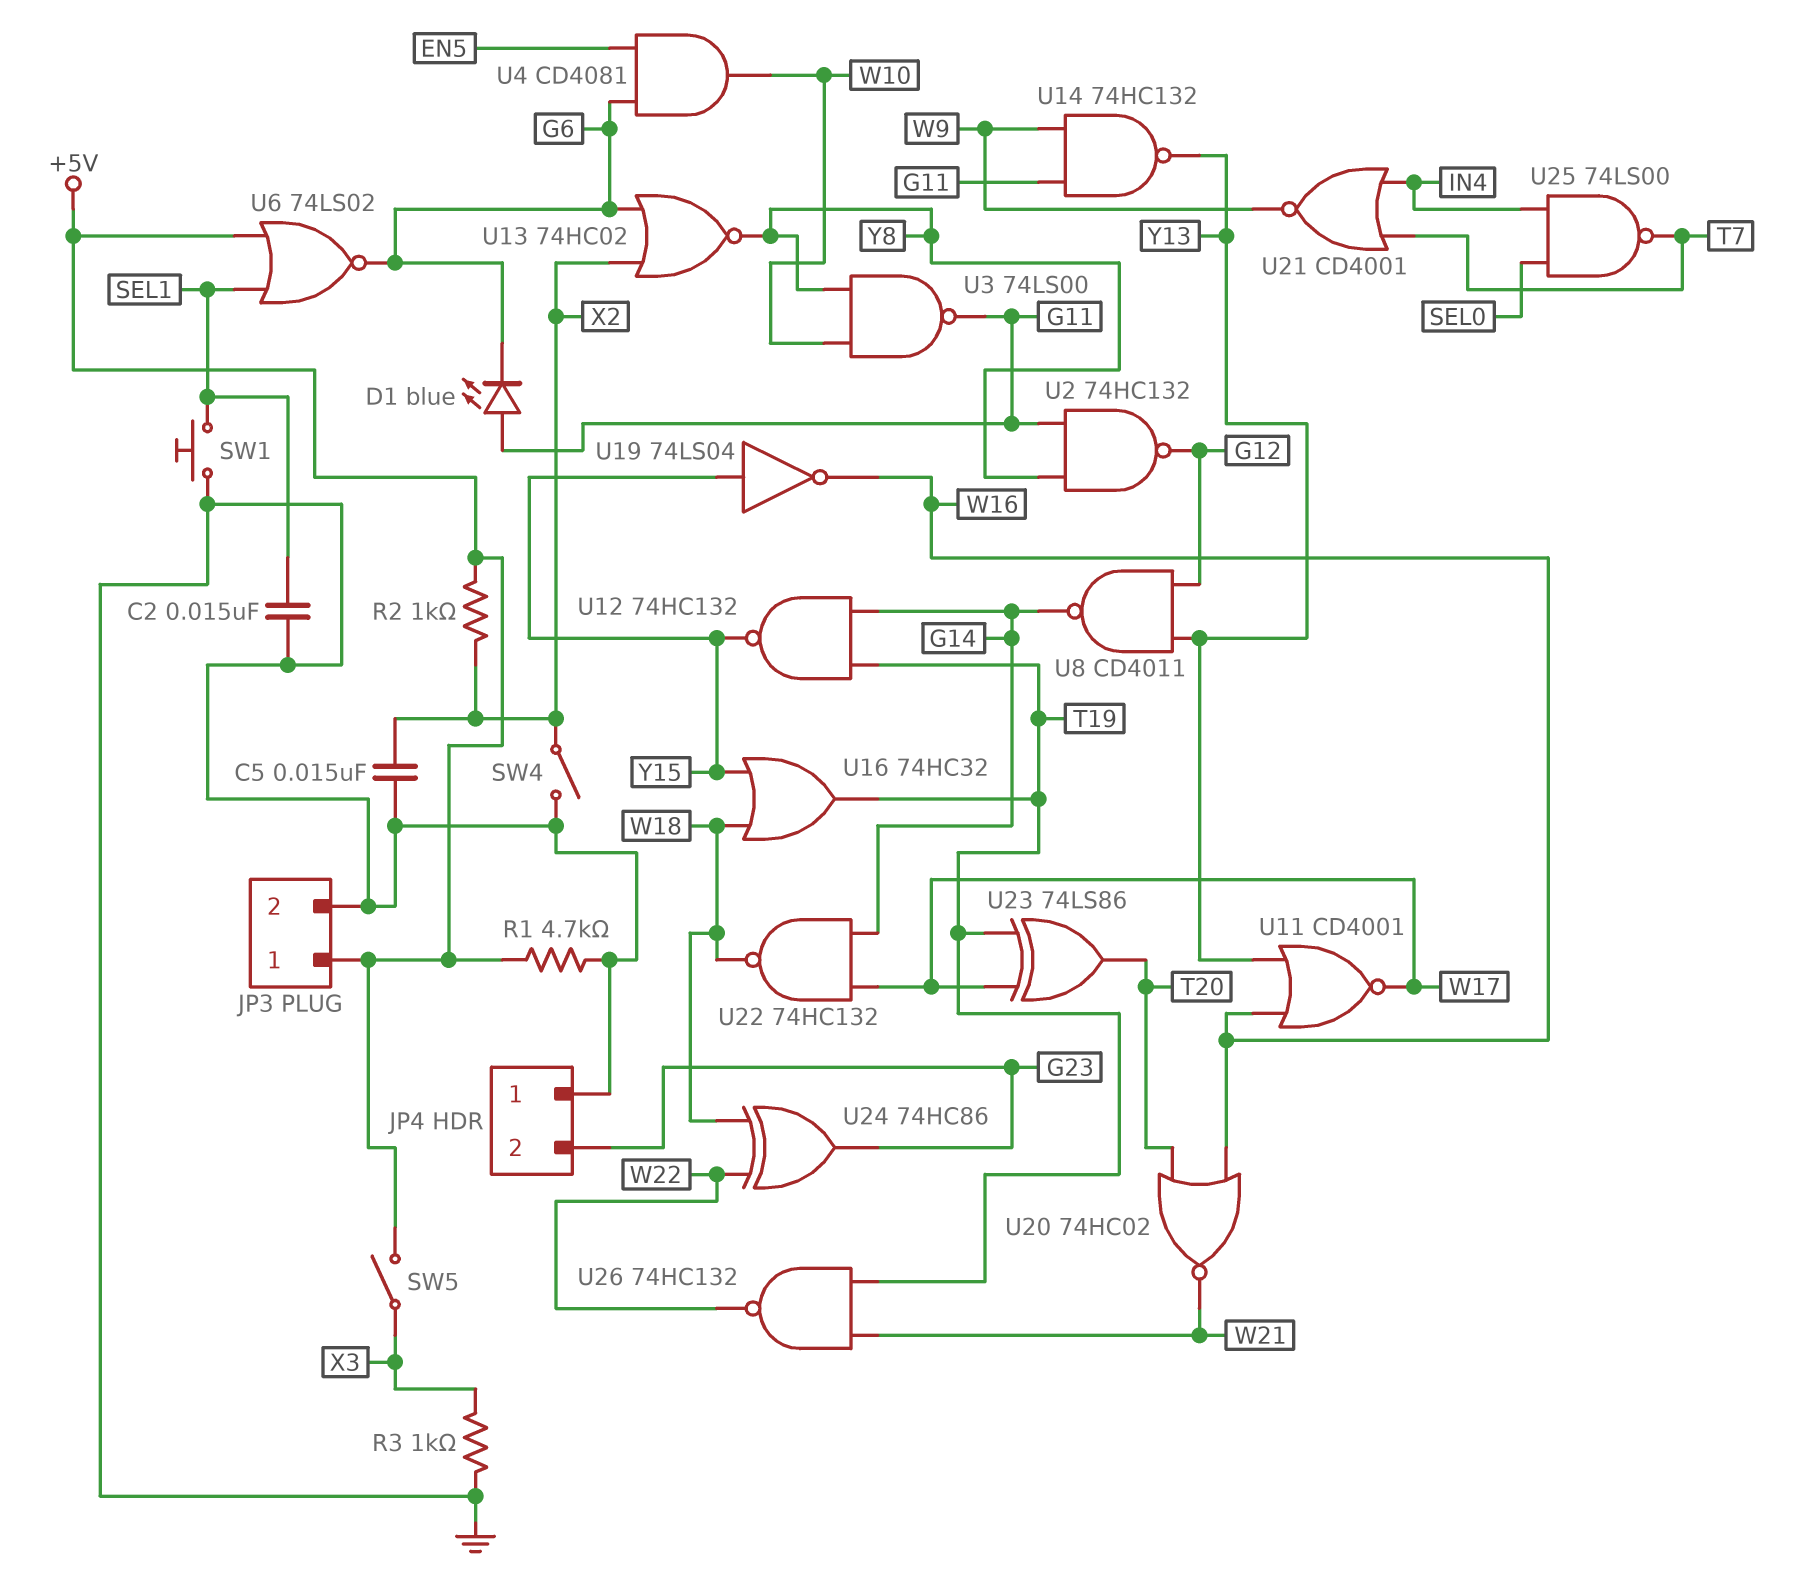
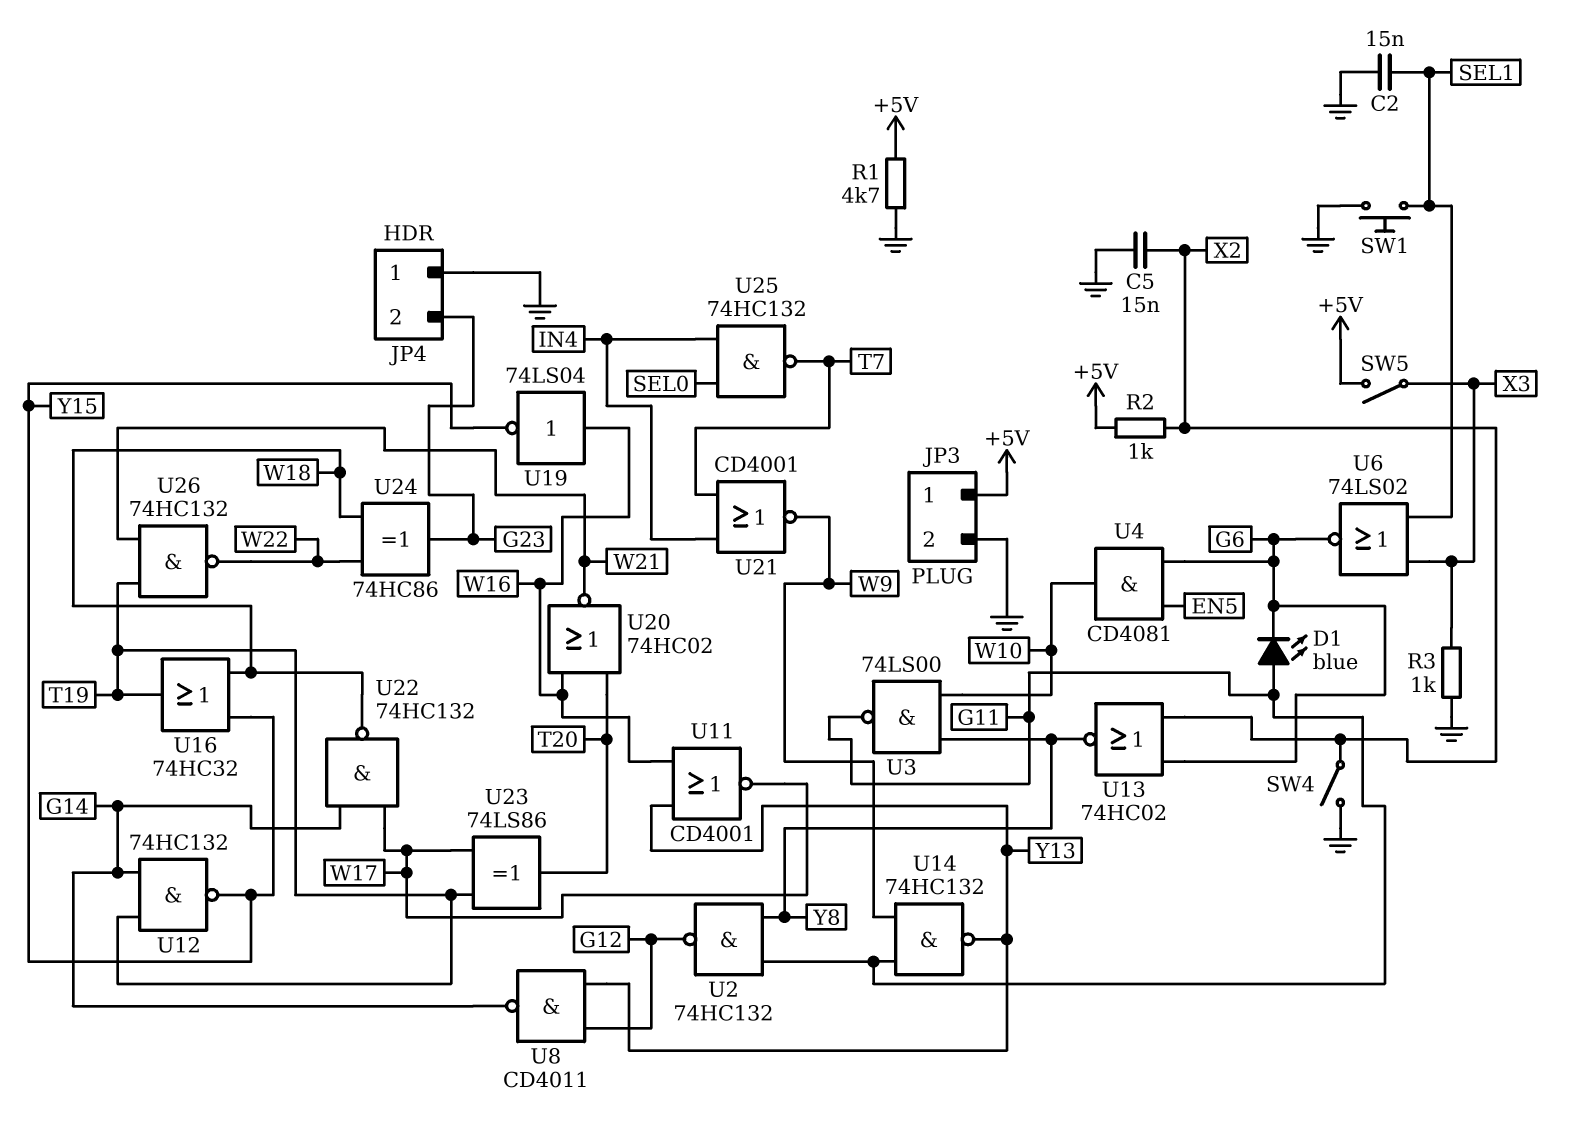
U6: NOR 74LS02 (in +5V, in SEL1, out G6) -> NOR 74LS02 (in SEL1, in X3, out G6)
U19: NOT 74LS04 (in Y15, out W16) -> NOT 74LS04 (in W16, out Y15)
U25: NAND 74LS00 (in IN4, in SEL0, out T7) -> NAND 74HC132 (in IN4, in SEL0, out T7)

